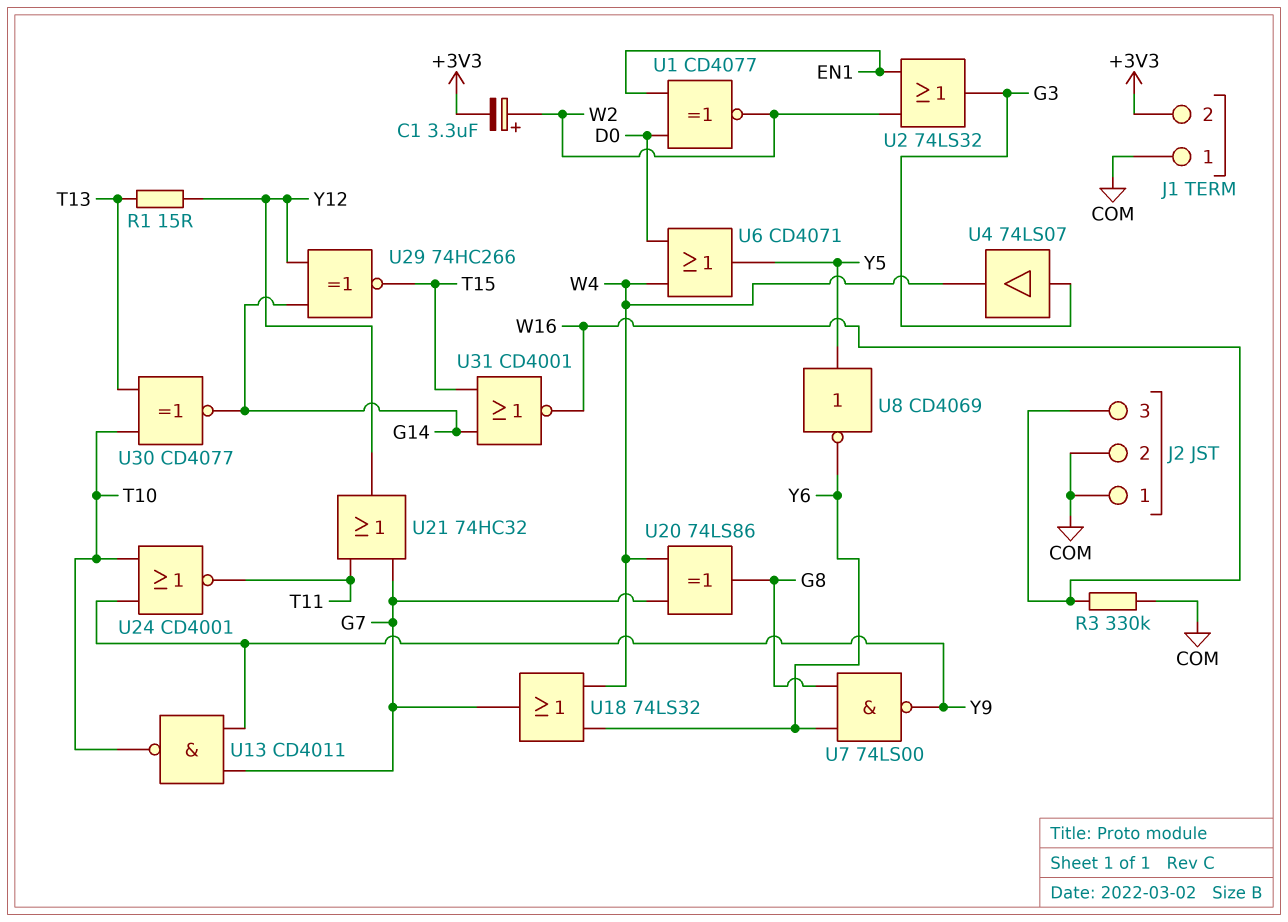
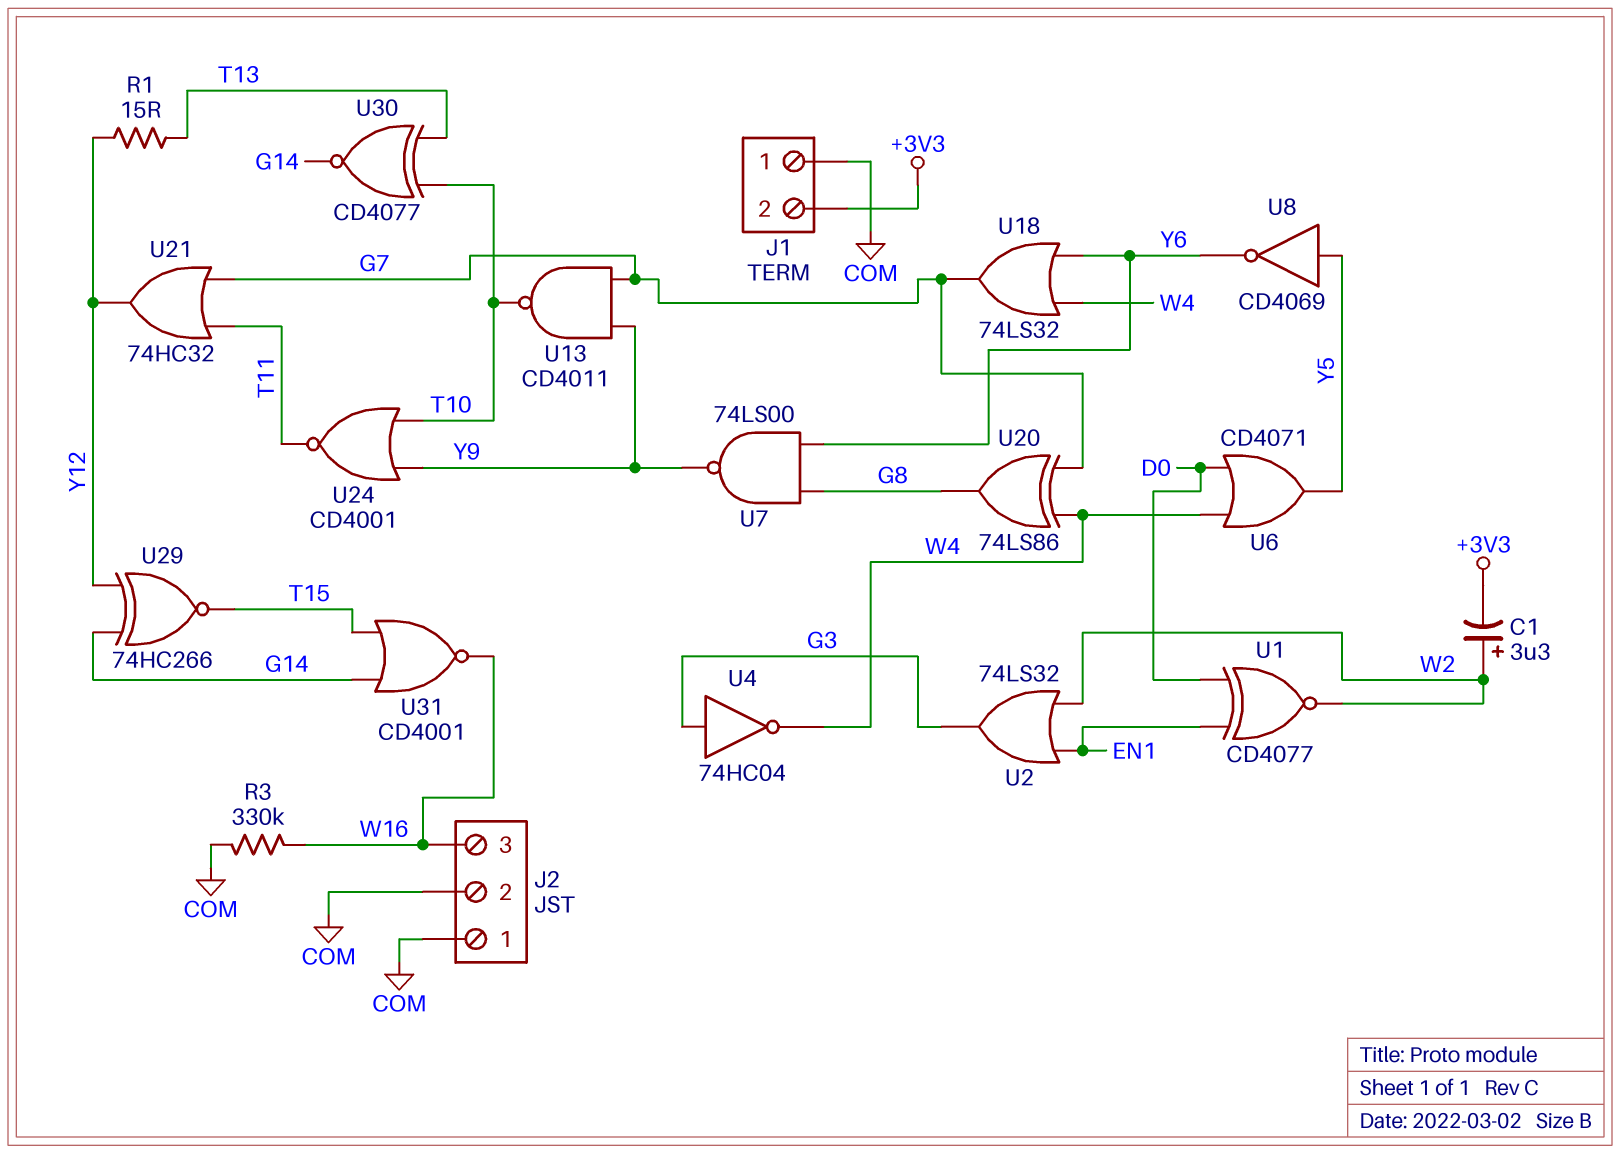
U4: buffer 74LS07 (in G3, out W4) -> NOT 74HC04 (in G3, out W4)

